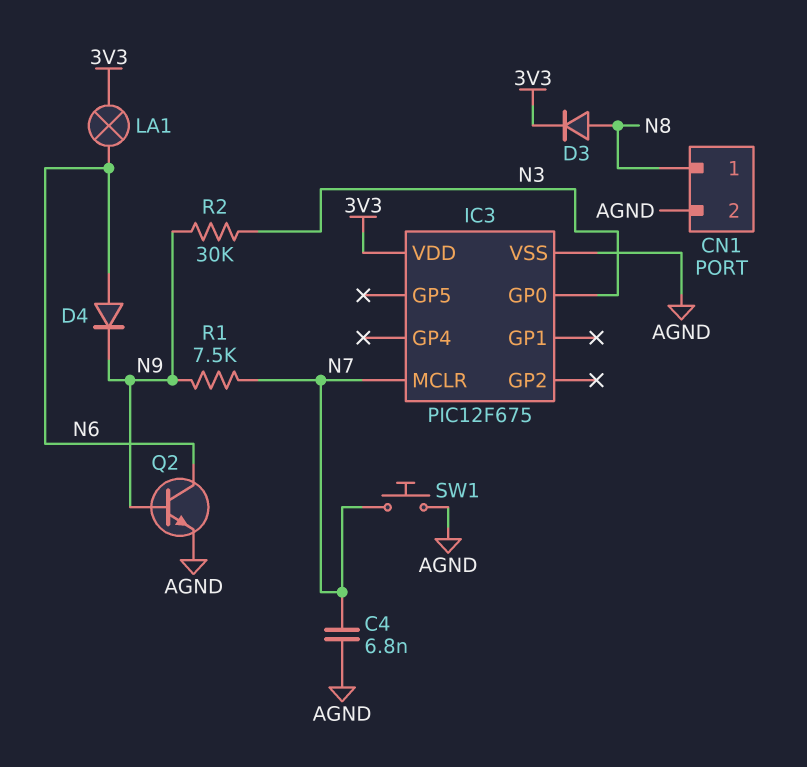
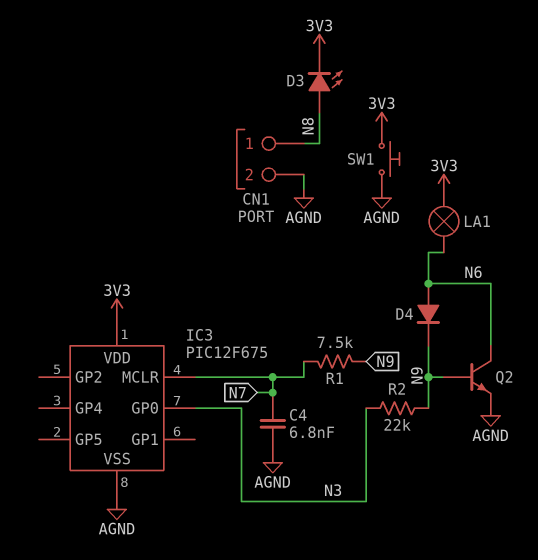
D3: diode (A N8, K 3V3) -> LED (A N8, K 3V3)
R2: 30k (N3, N9) -> 22k (N3, N9)
SW1: button (AGND, N7) -> button (3V3, AGND)

